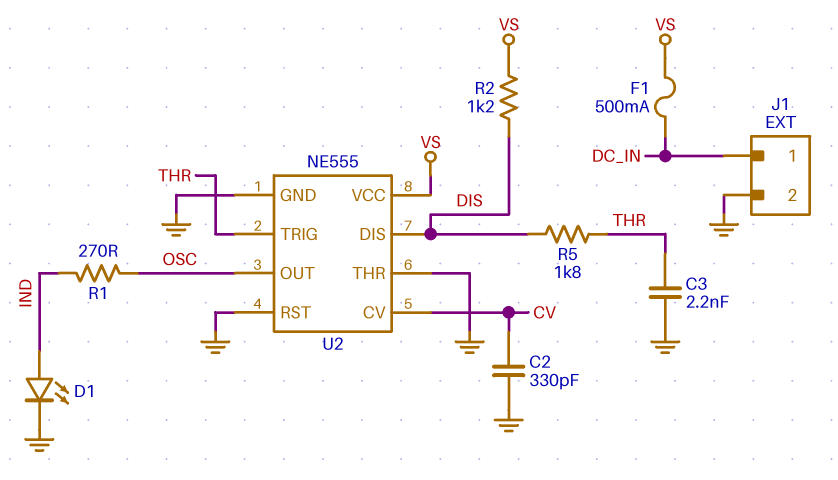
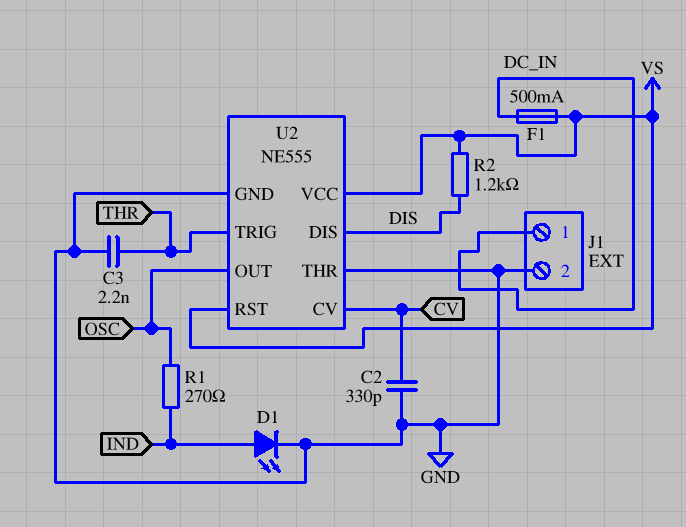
R5: 1.8k (DIS, THR) -> none
U2 pin RST: GND -> VS

